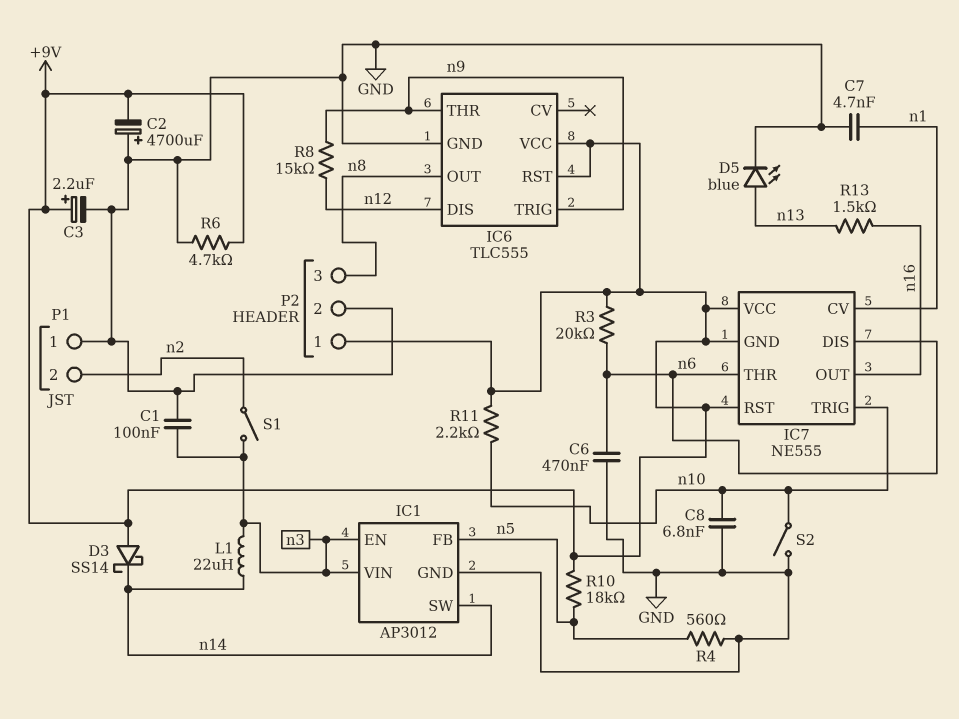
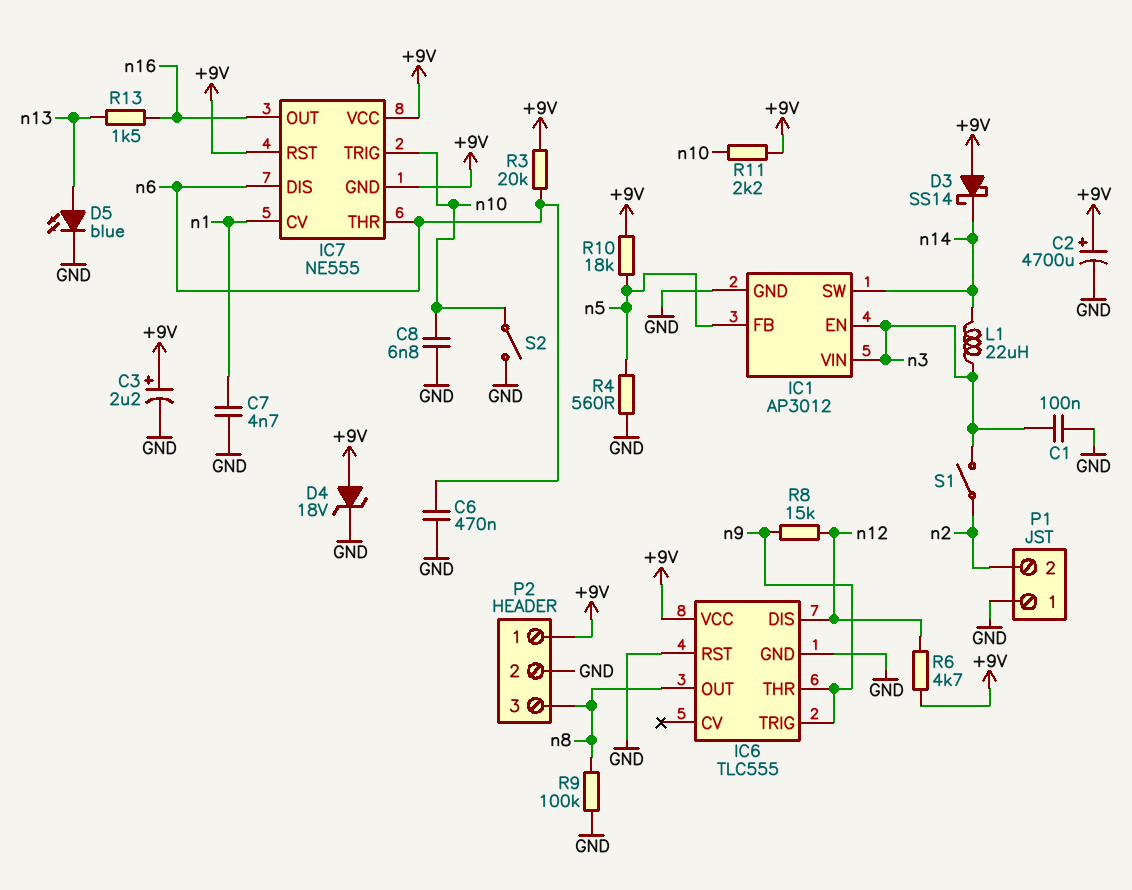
C2: 4700uF (plus GND, minus +9V) -> 4700uF (plus +9V, minus GND)
D4: none -> zener 18V (A +9V, K GND)
IC6 pin RST: +9V -> GND
R6: 4.7k (+9V, GND) -> 4.7k (+9V, n12)
R9: none -> 100k (GND, n8)

